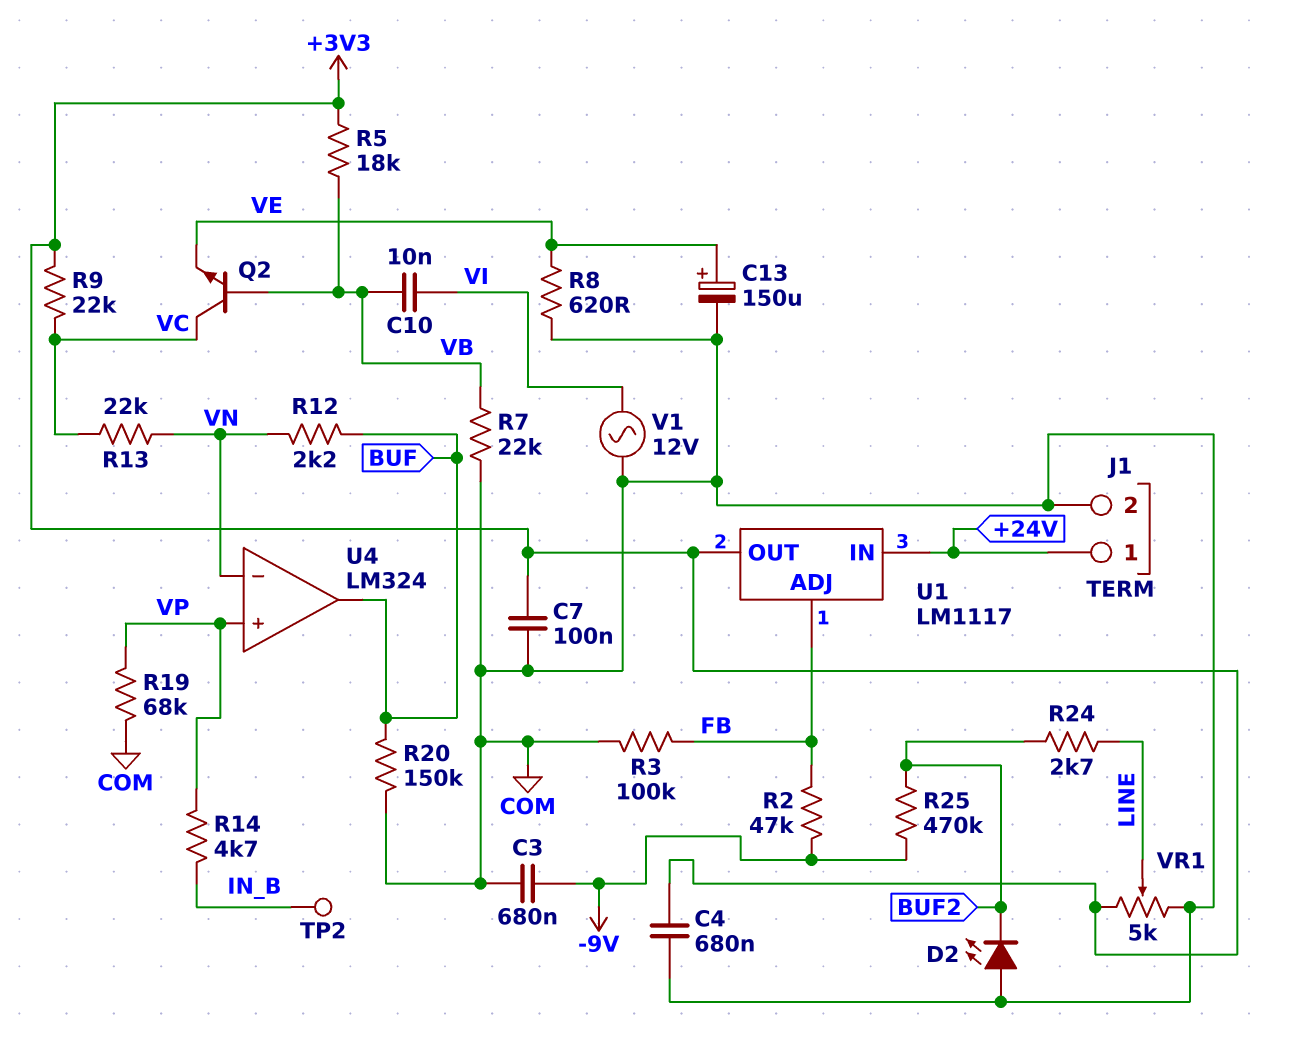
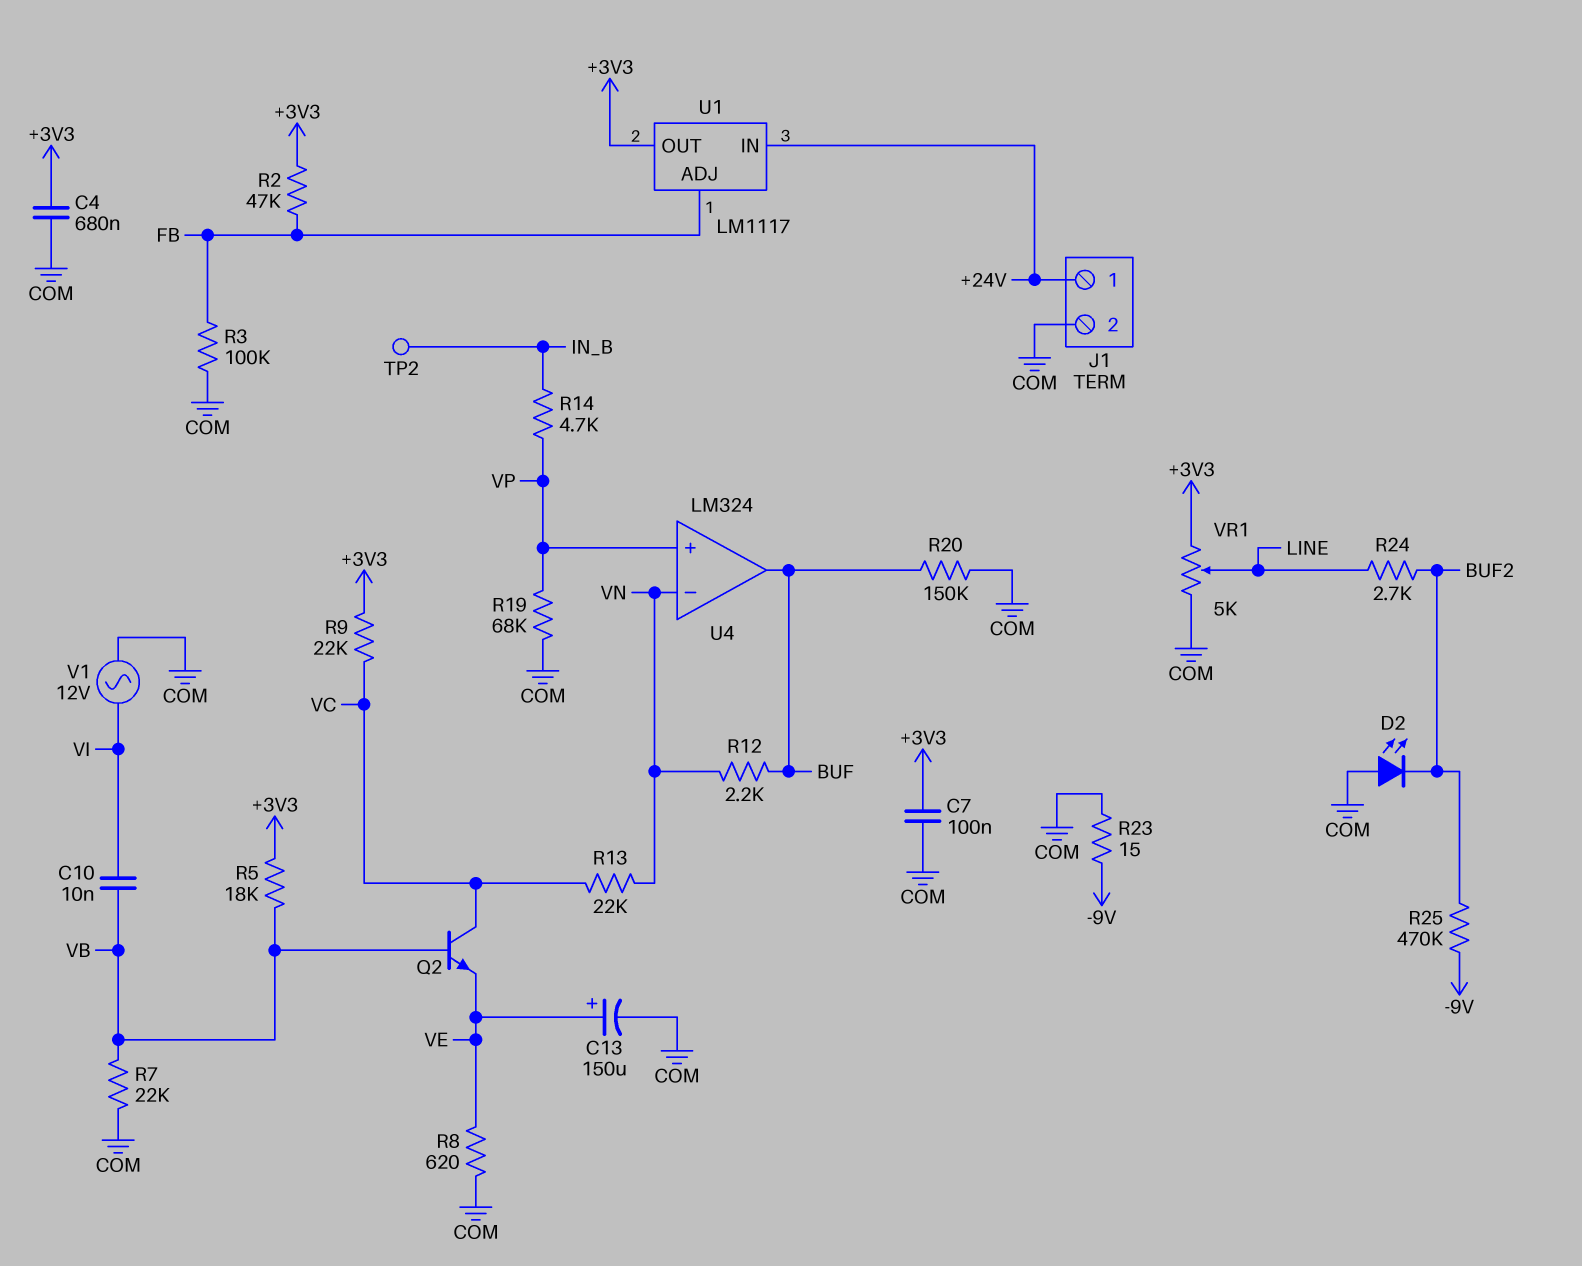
C3: 680nF (-9V, COM) -> none
R2: 47k (-9V, FB) -> 47k (+3V3, FB)
R23: none -> 15 (-9V, COM)

